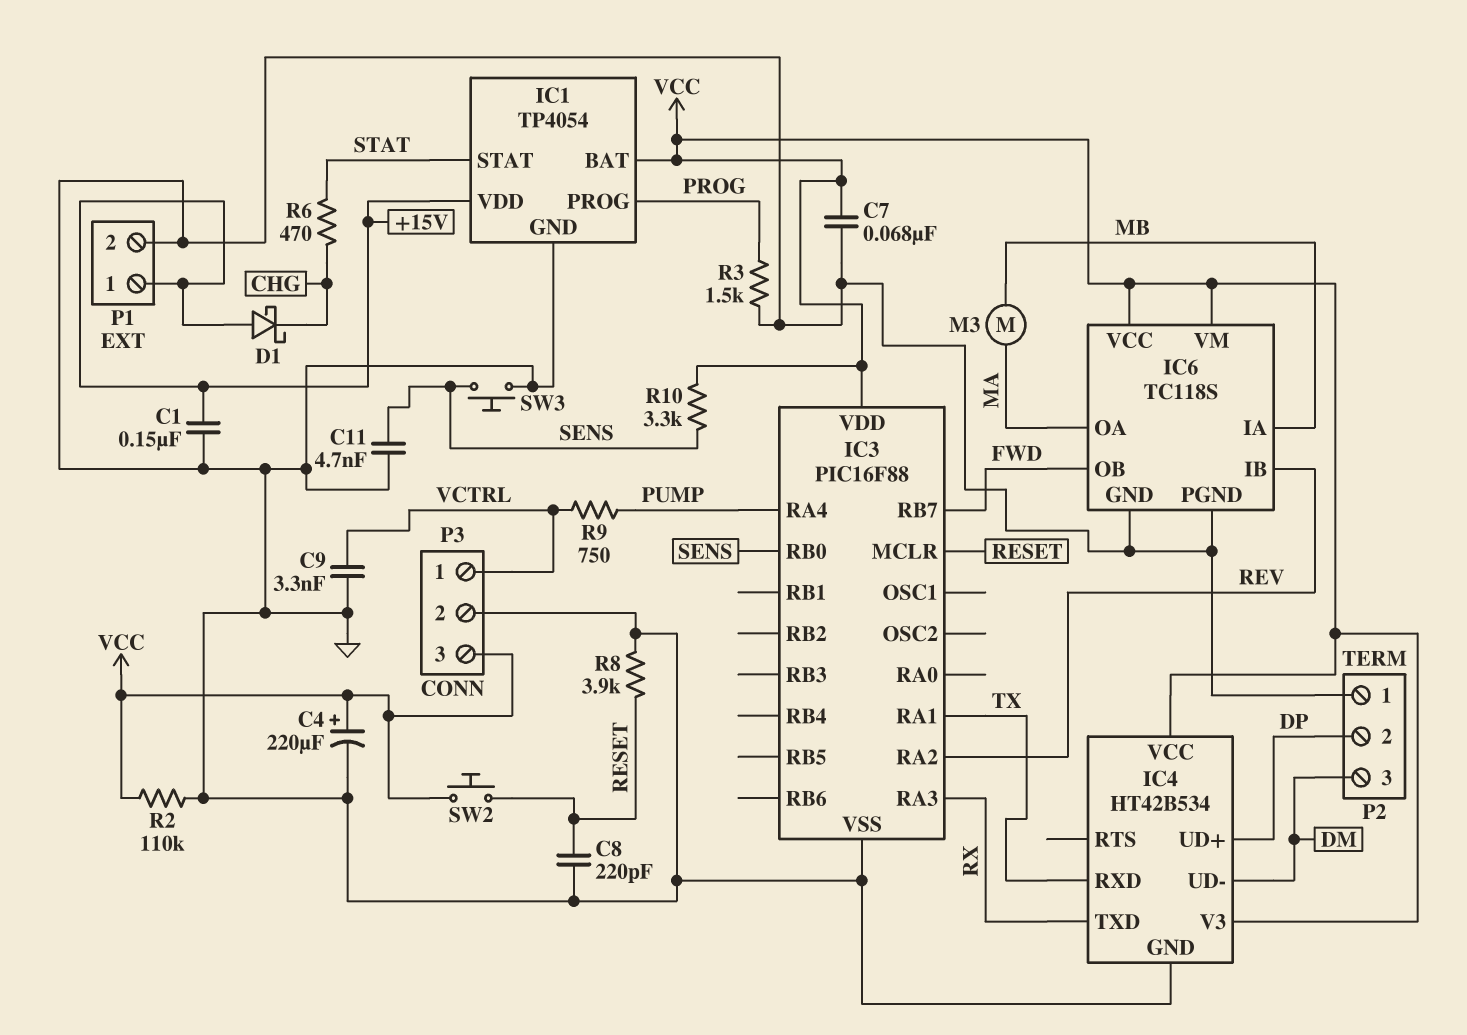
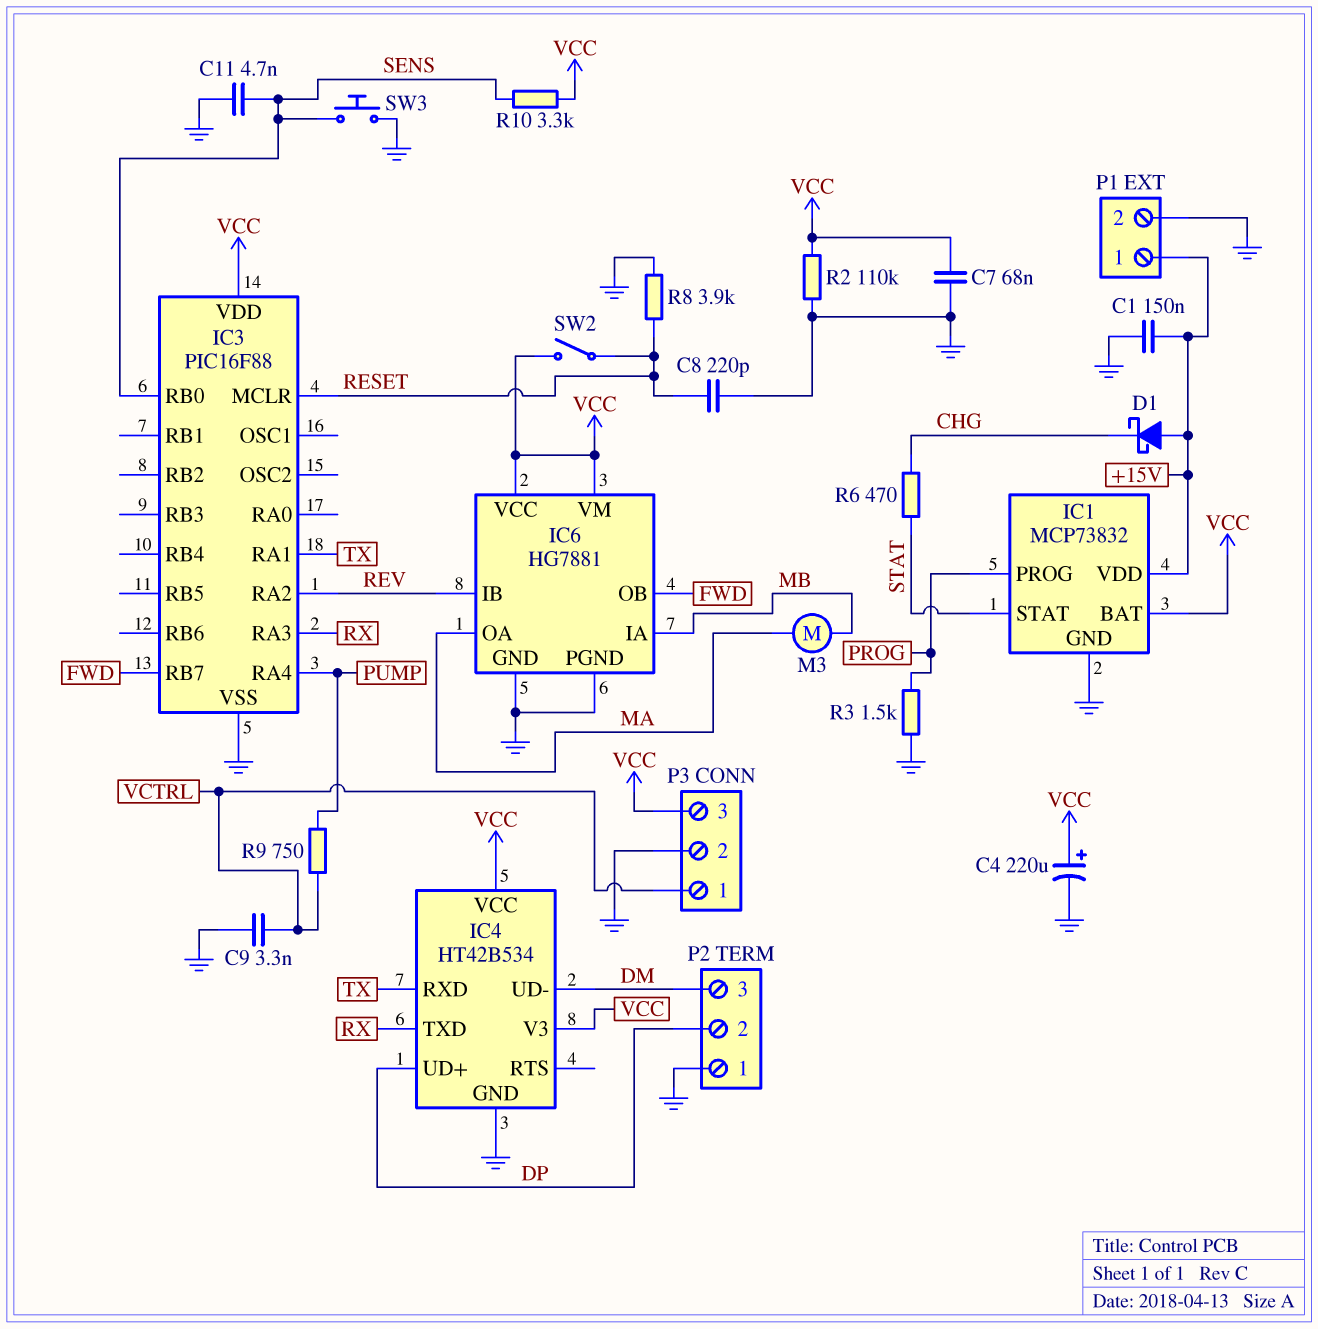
IC1: TP4054 -> MCP73832
IC6: TC118S -> HG7881
SW2: button (RESET, VCC) -> switch (RESET, VCC)

